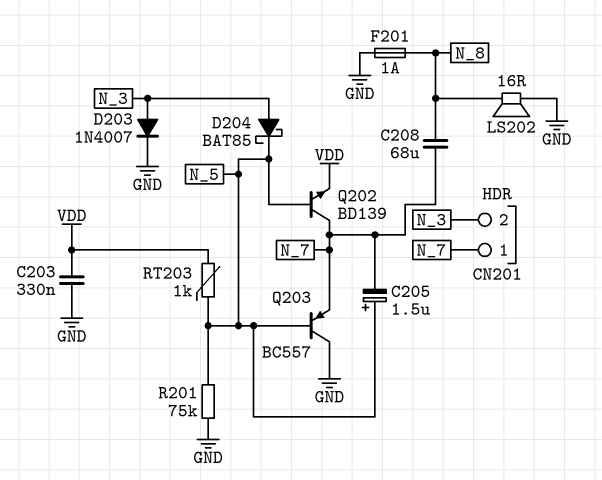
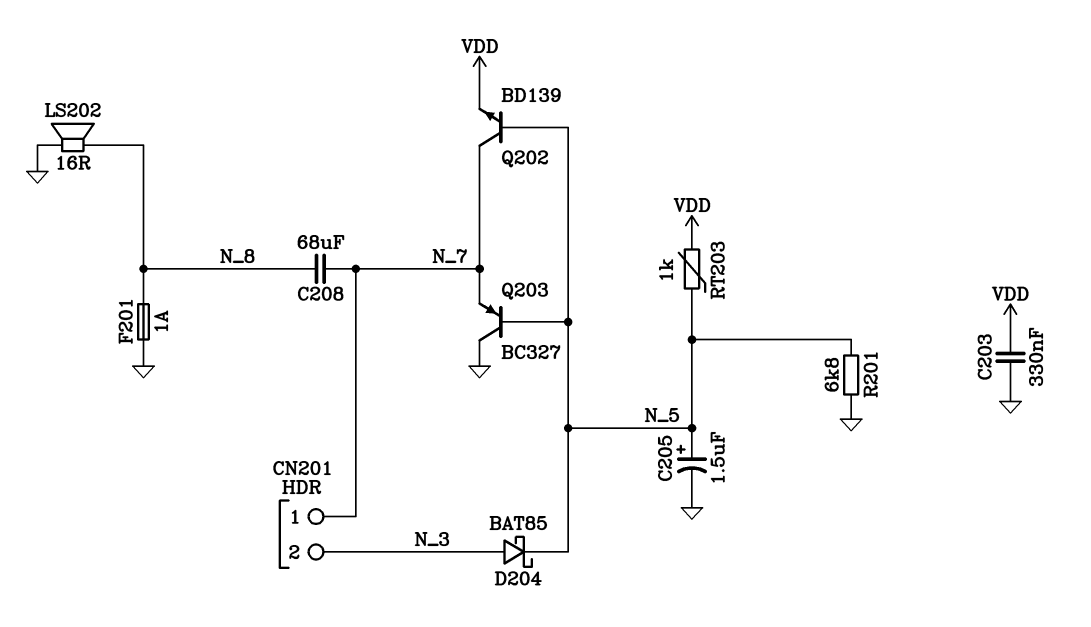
C205: 1.5uF (plus N_5, minus N_7) -> 1.5uF (plus N_5, minus GND)
D203: diode 1N4007 (A N_3, K GND) -> none
Q203: PNP BC557 (B N_5, C GND, E N_7) -> PNP BC327 (B N_5, C GND, E N_7)
R201: 75k (GND, N_5) -> 6.8k (GND, N_5)

